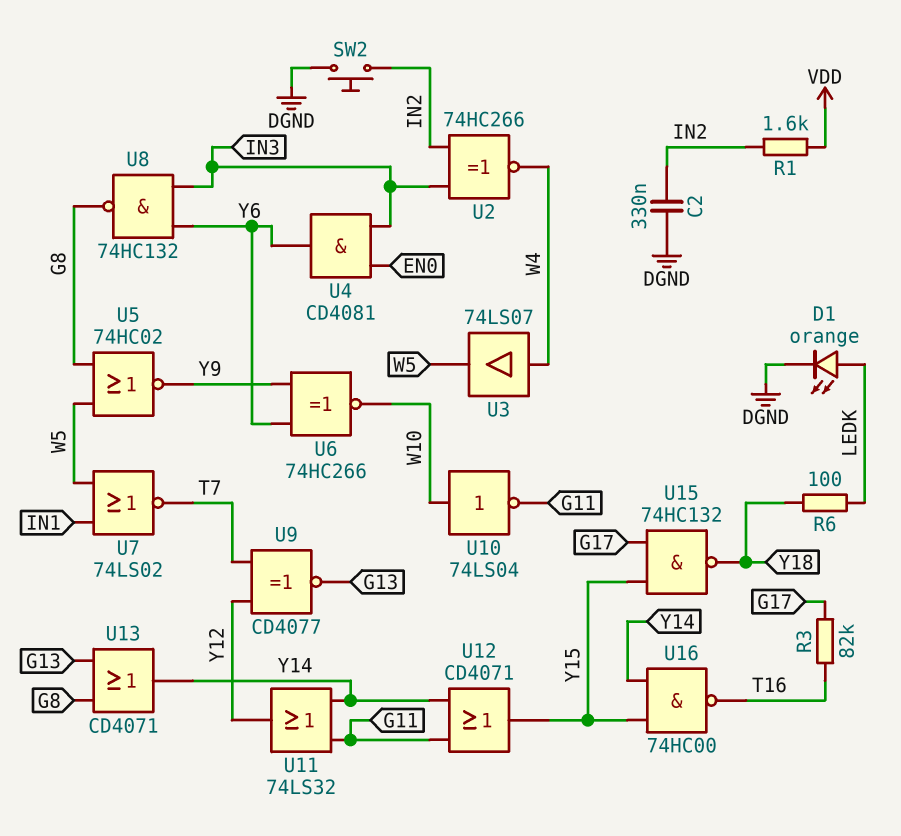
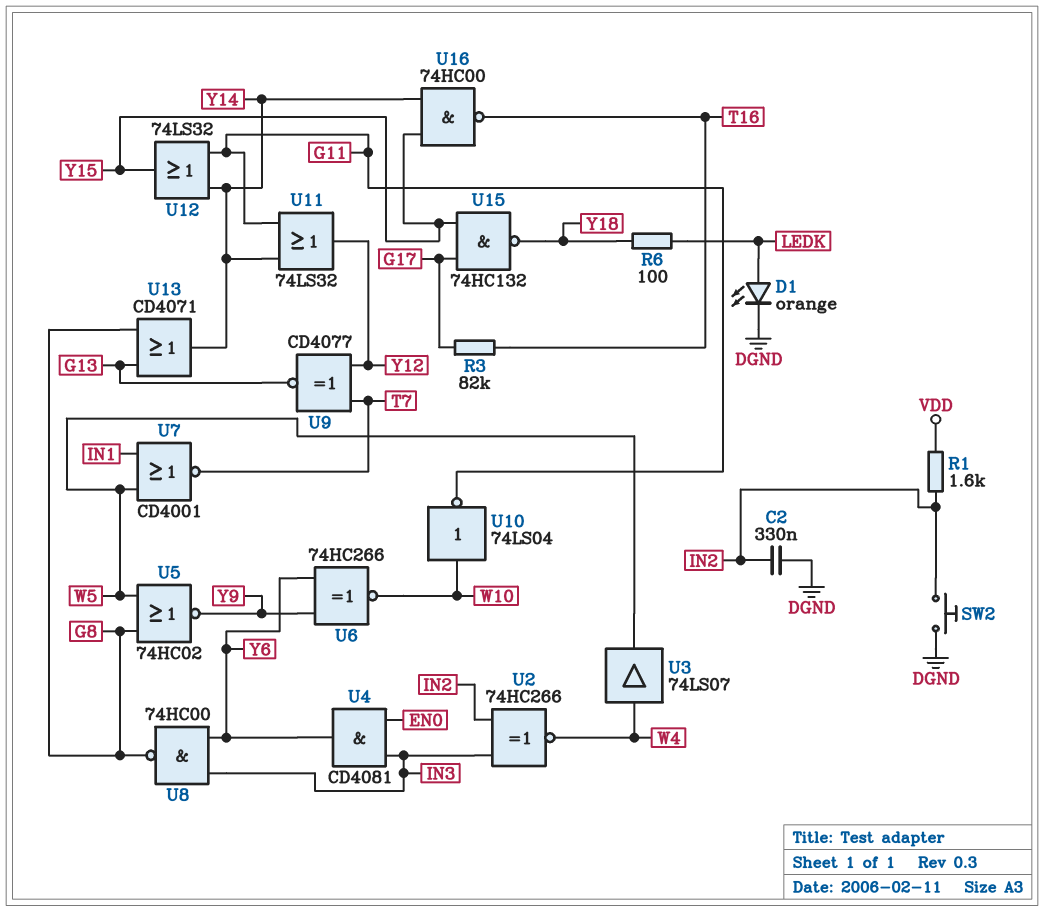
U7: NOR 74LS02 (in IN1, in W5, out T7) -> NOR CD4001 (in IN1, in W5, out T7)
U8: NAND 74HC132 (in IN3, in Y6, out G8) -> NAND 74HC00 (in IN3, in Y6, out G8)
U12: OR CD4071 (in G11, in Y14, out Y15) -> OR 74LS32 (in G11, in Y14, out Y15)

